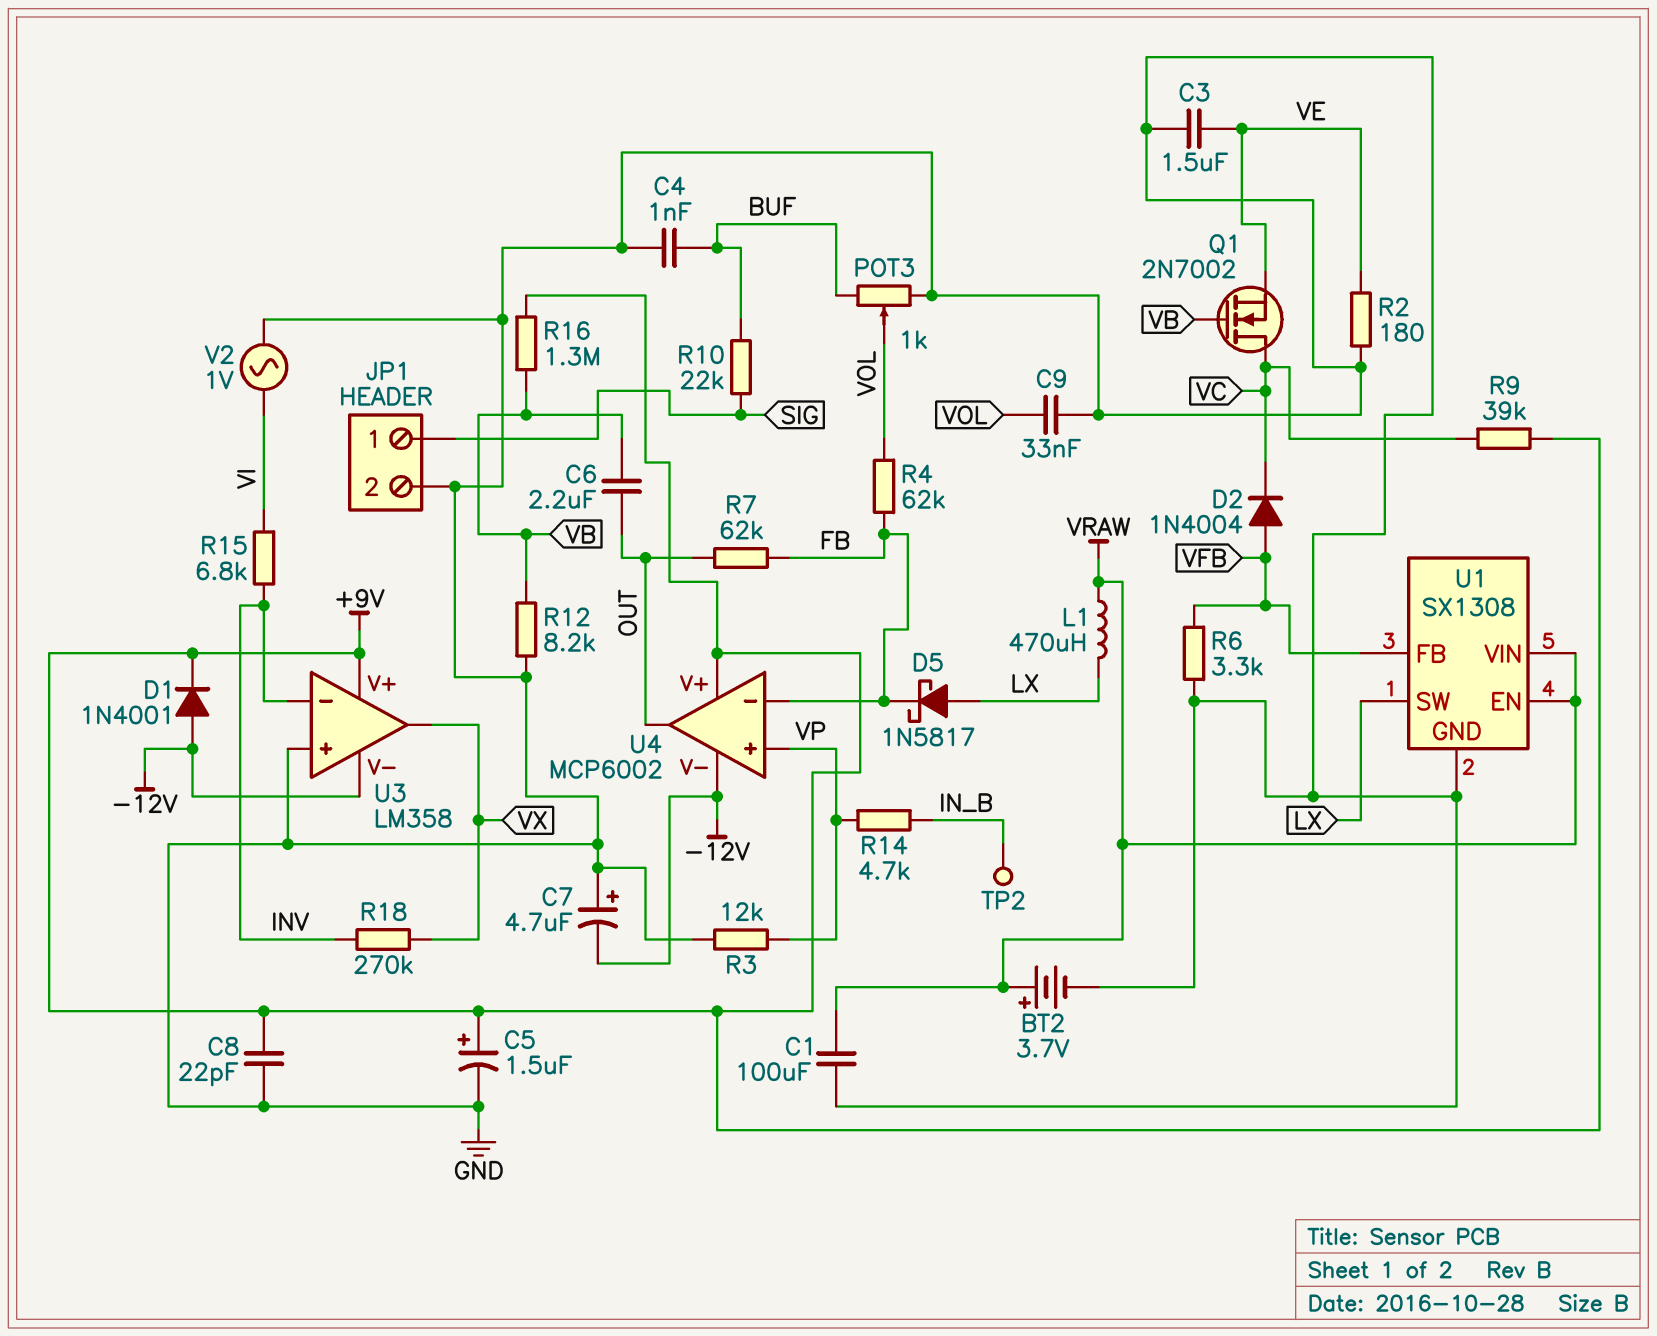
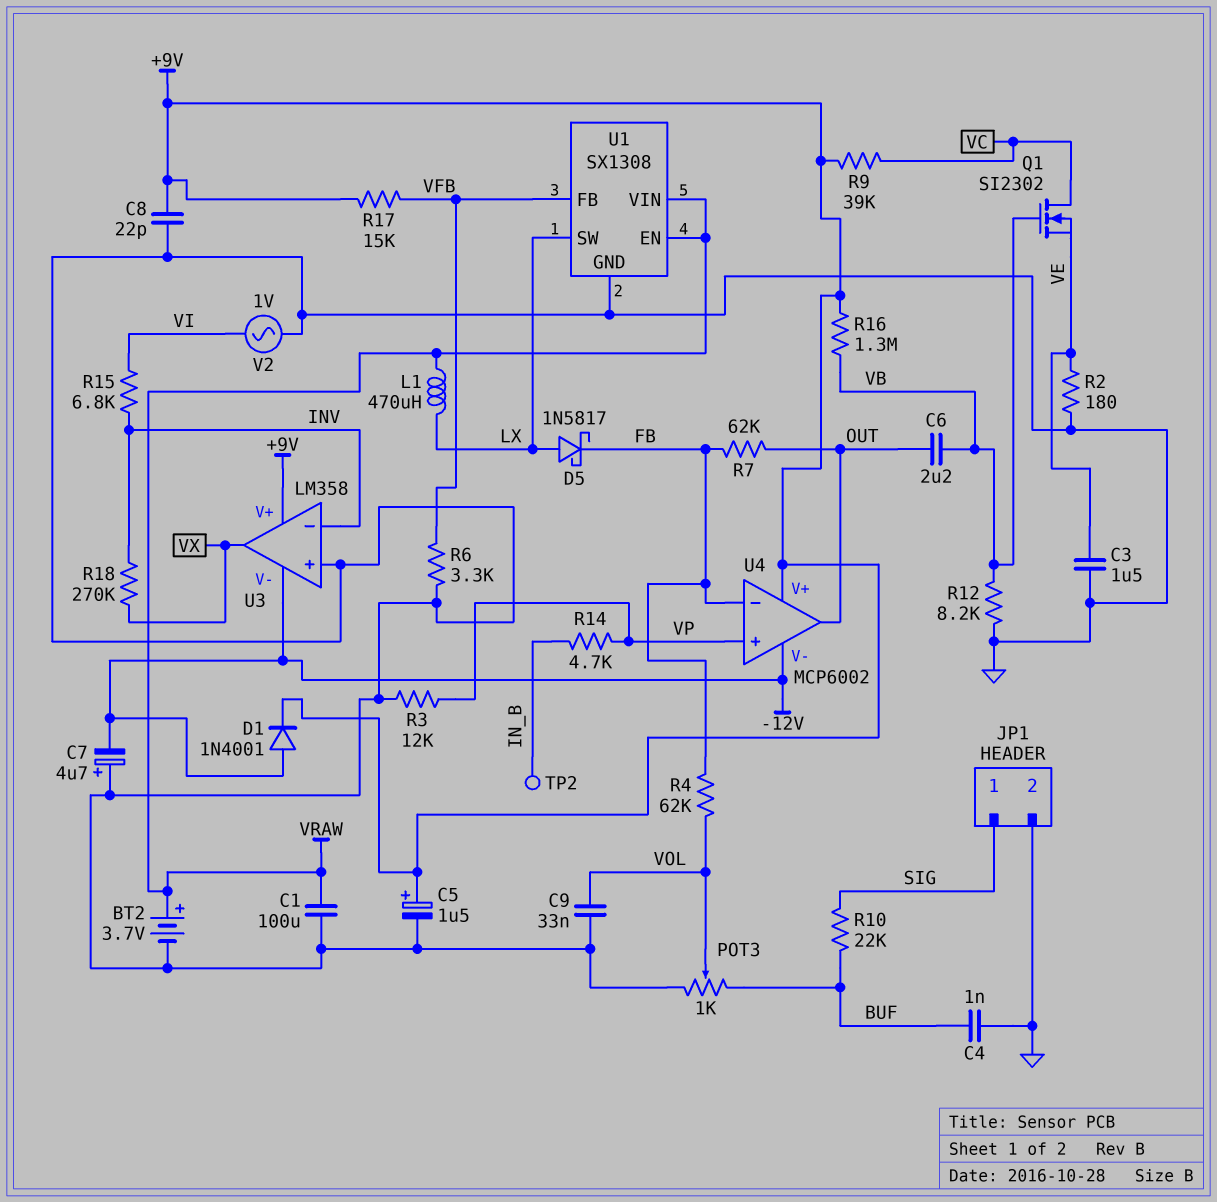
D2: diode 1N4004 (A VFB, K VC) -> none
Q1: NMOS 2N7002 (G VB, D VC, S VE) -> NMOS SI2302 (G VB, D VC, S VE)
R17: none -> 15k (+9V, VFB)

